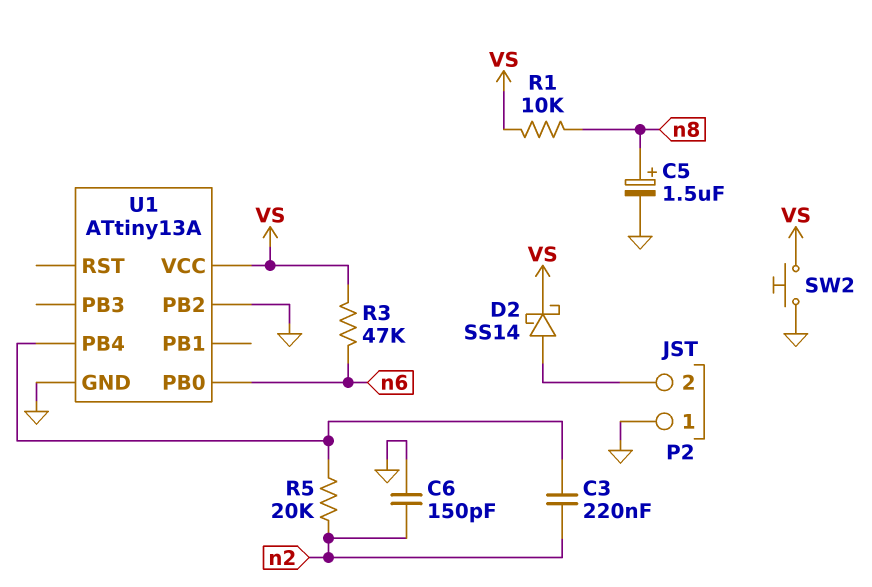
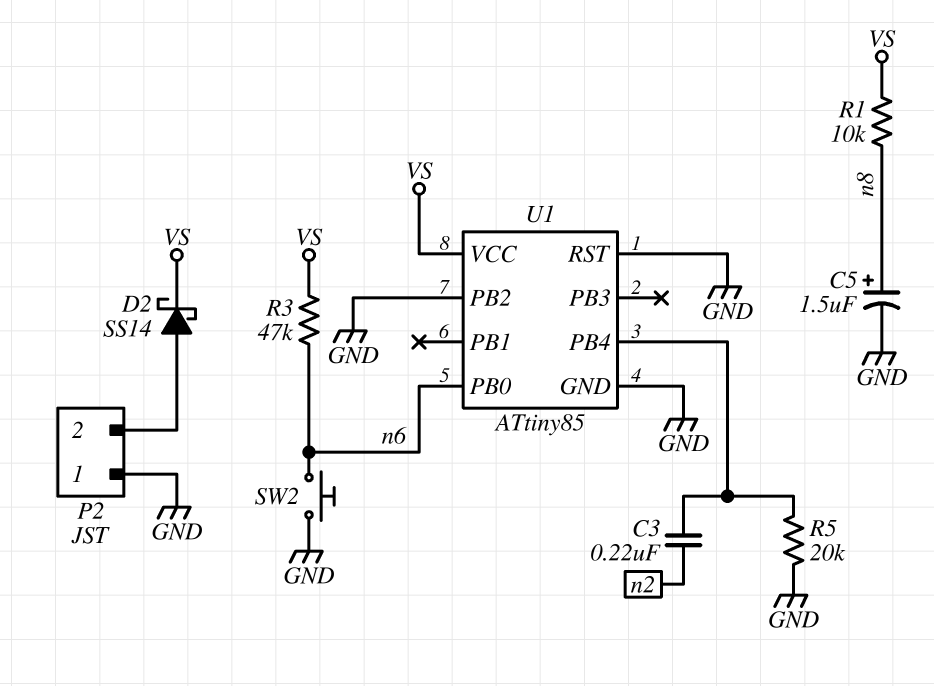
C6: 150pF (GND, n2) -> none
R5: 20k (U1/PB4, n2) -> 20k (GND, U1/PB4)
SW2: button (GND, VS) -> button (GND, n6)
U1: ATtiny13A -> ATtiny85
U1 pin RST: none -> GND

